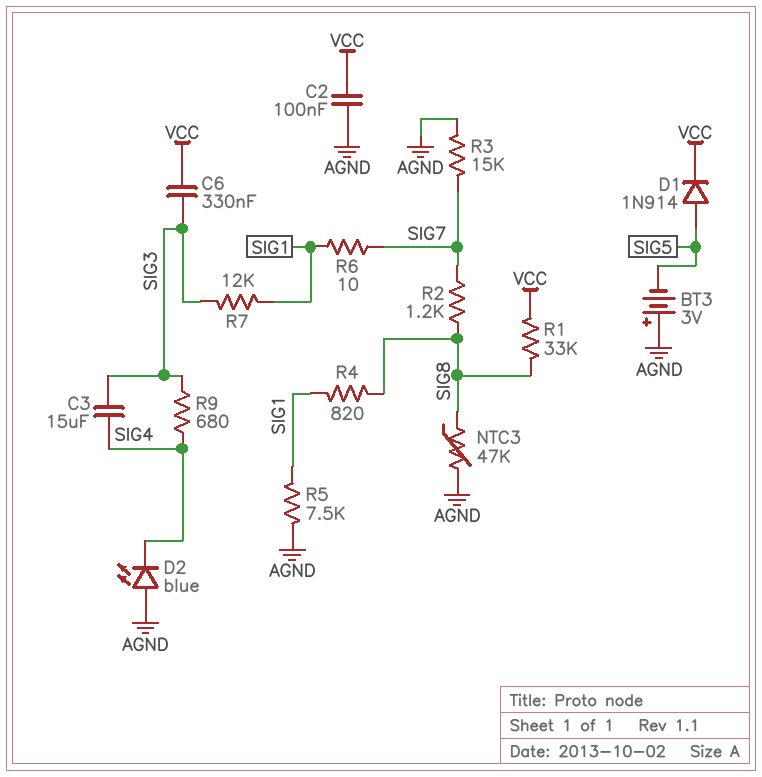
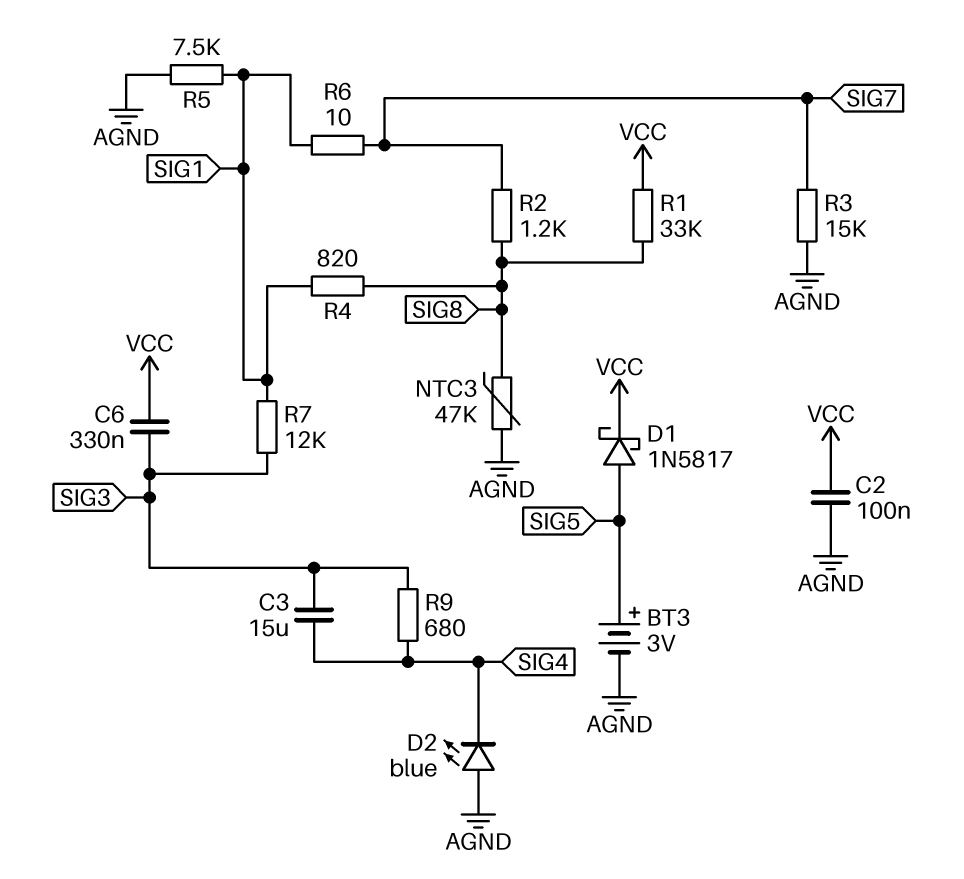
BT3: 3V (plus AGND, minus SIG5) -> 3V (plus SIG5, minus AGND)
D1: diode 1N914 (A SIG5, K VCC) -> schottky 1N5817 (A SIG5, K VCC)

